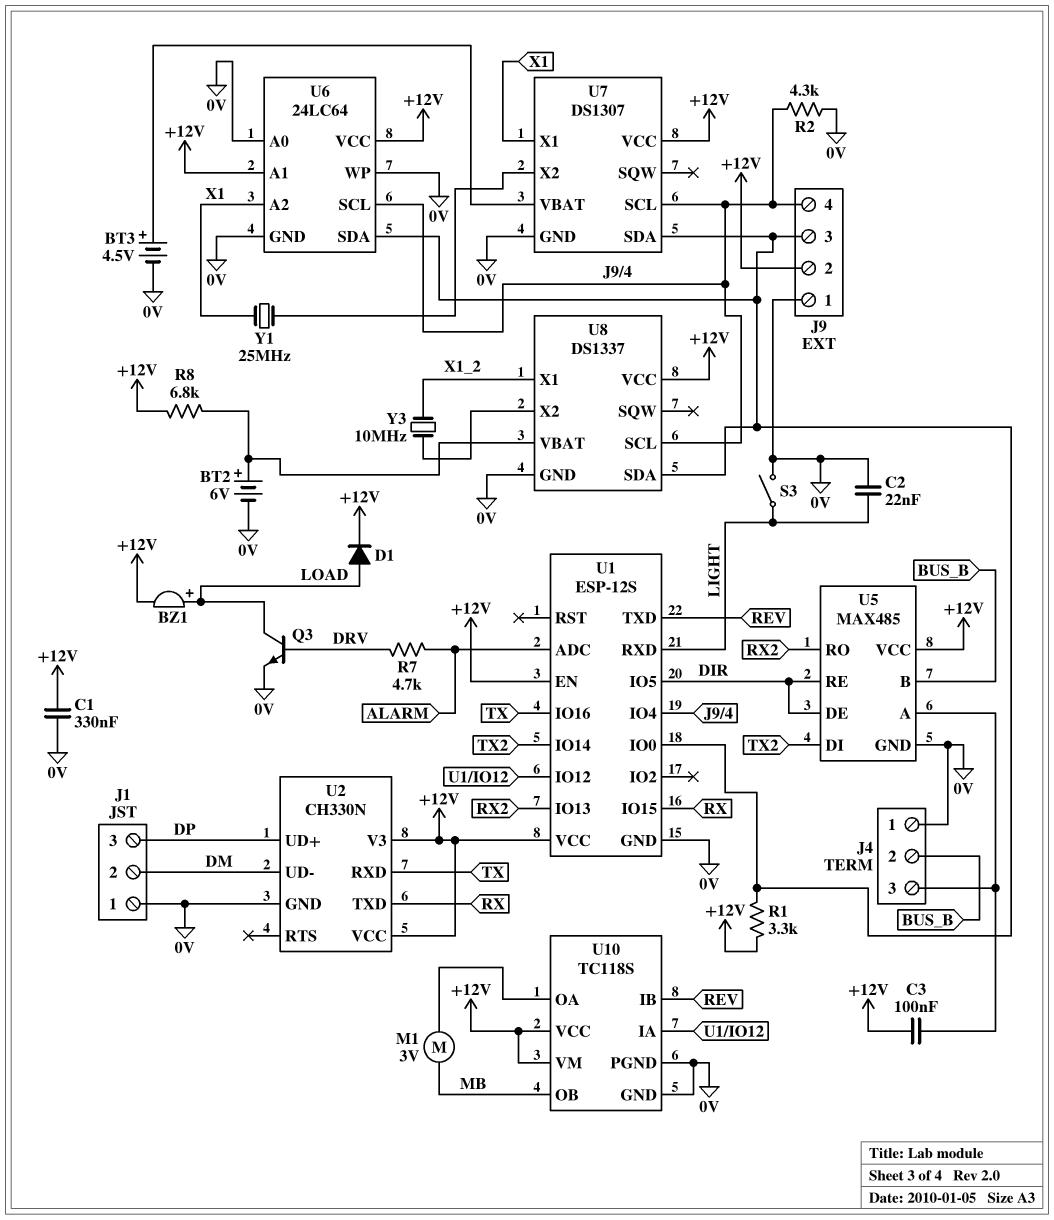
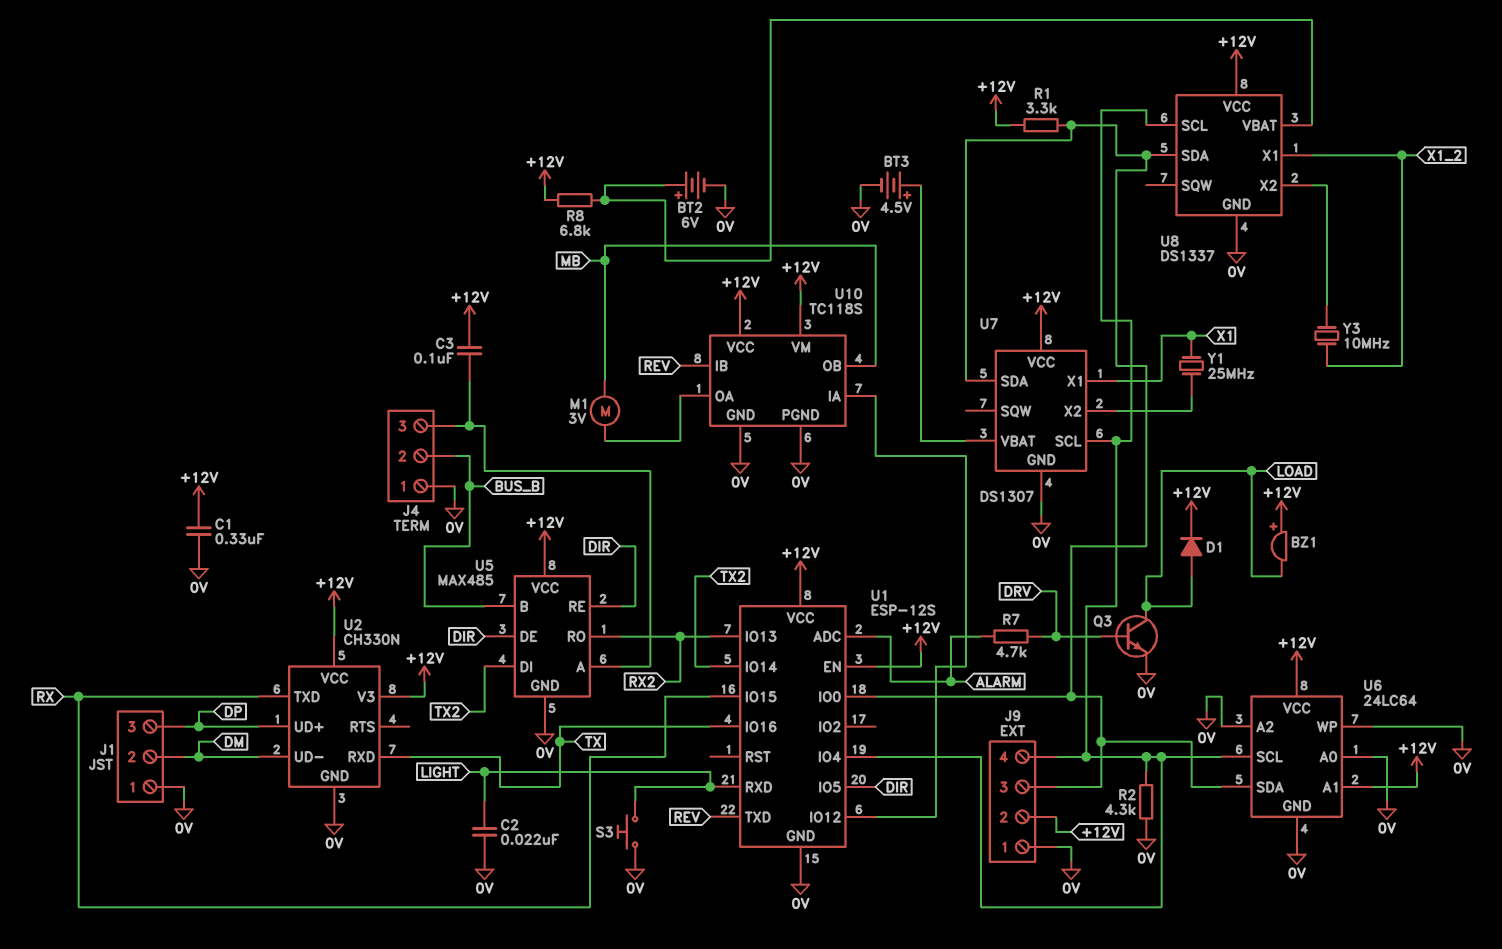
BZ1: buzzer (plus LOAD, minus +12V) -> buzzer (plus +12V, minus LOAD)
S3: switch (0V, LIGHT) -> button (0V, LIGHT)
U6 pin A2: X1 -> 0V

